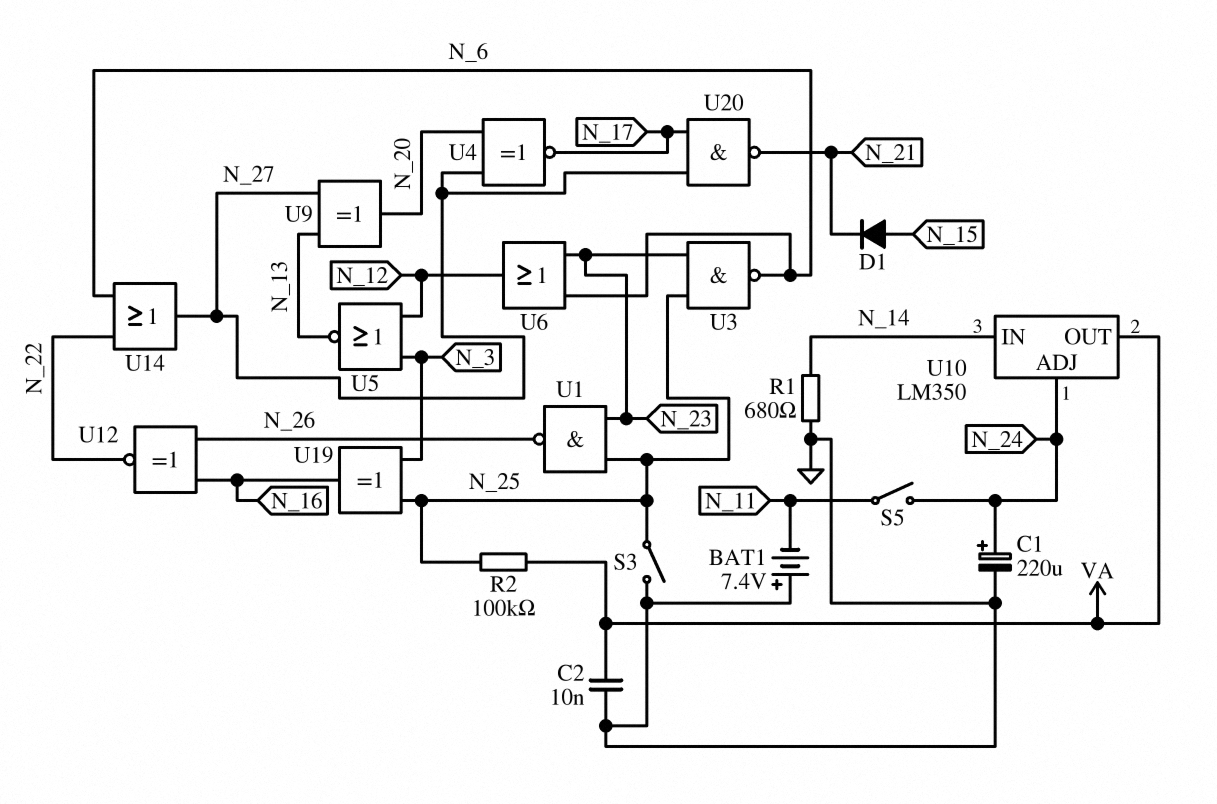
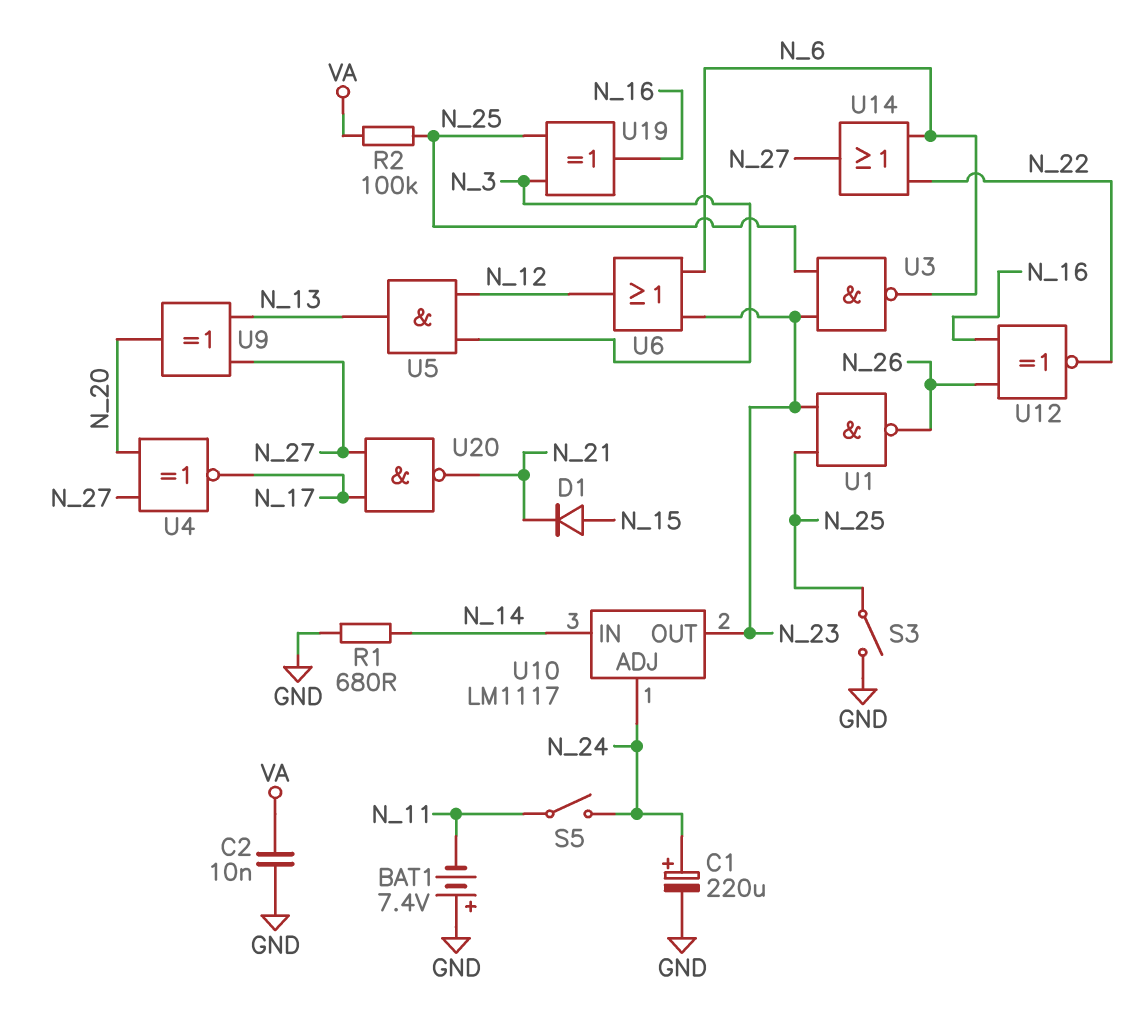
U5: NOR (in N_3, in N_12, out N_13) -> AND (in N_3, in N_12, out N_13)
U10: LM350 -> LM1117
U10 pin OUT: VA -> N_23

